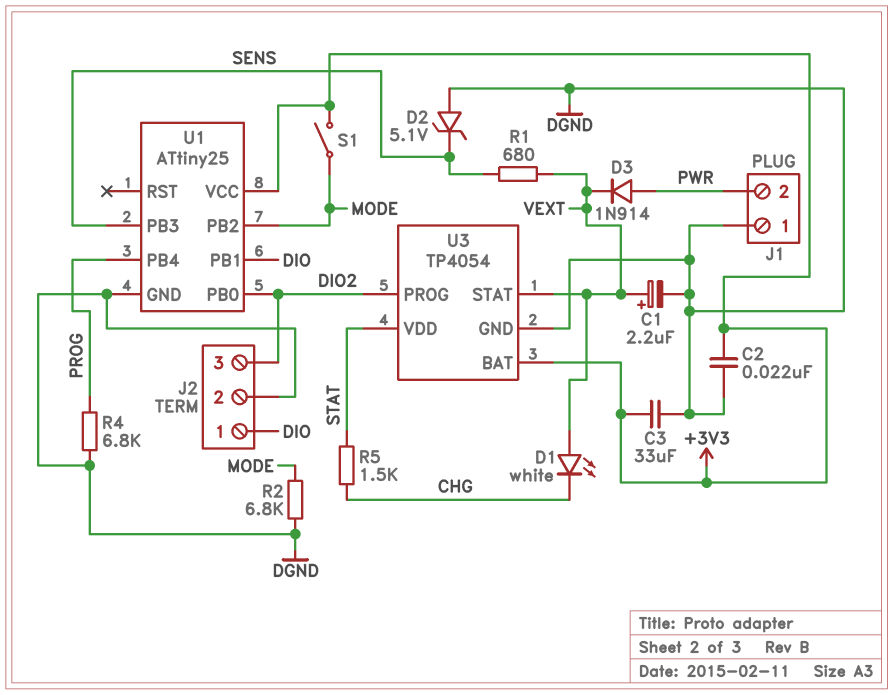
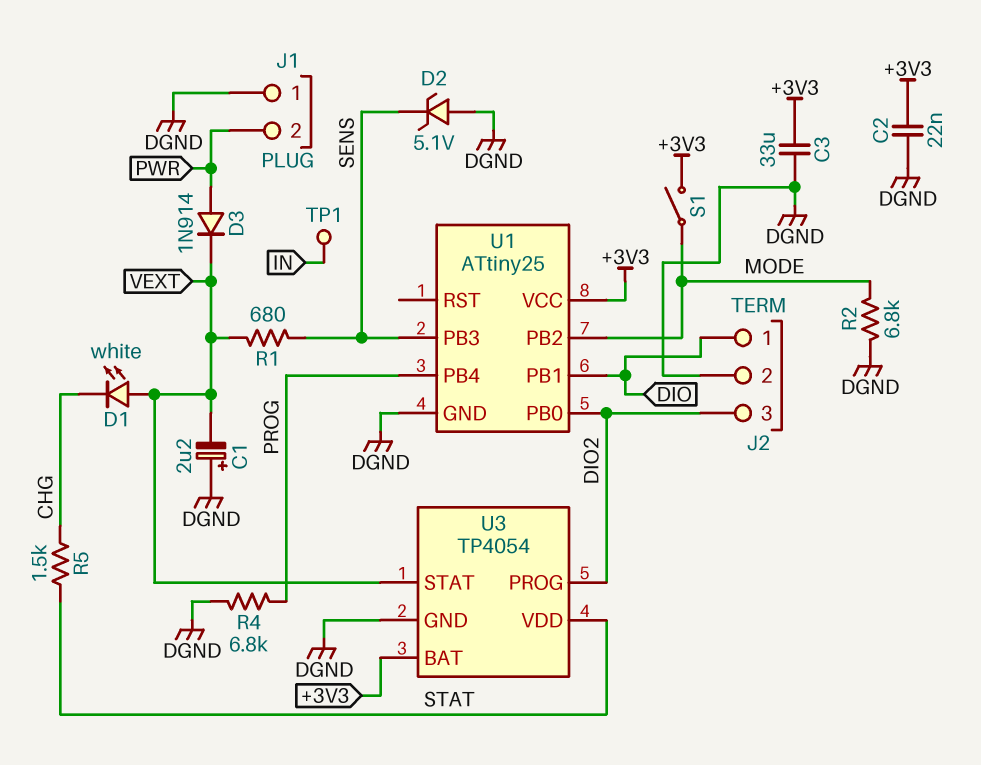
C1: 2.2uF (plus VEXT, minus DGND) -> 2.2uF (plus DGND, minus VEXT)
TP1: none -> test point (IN)

